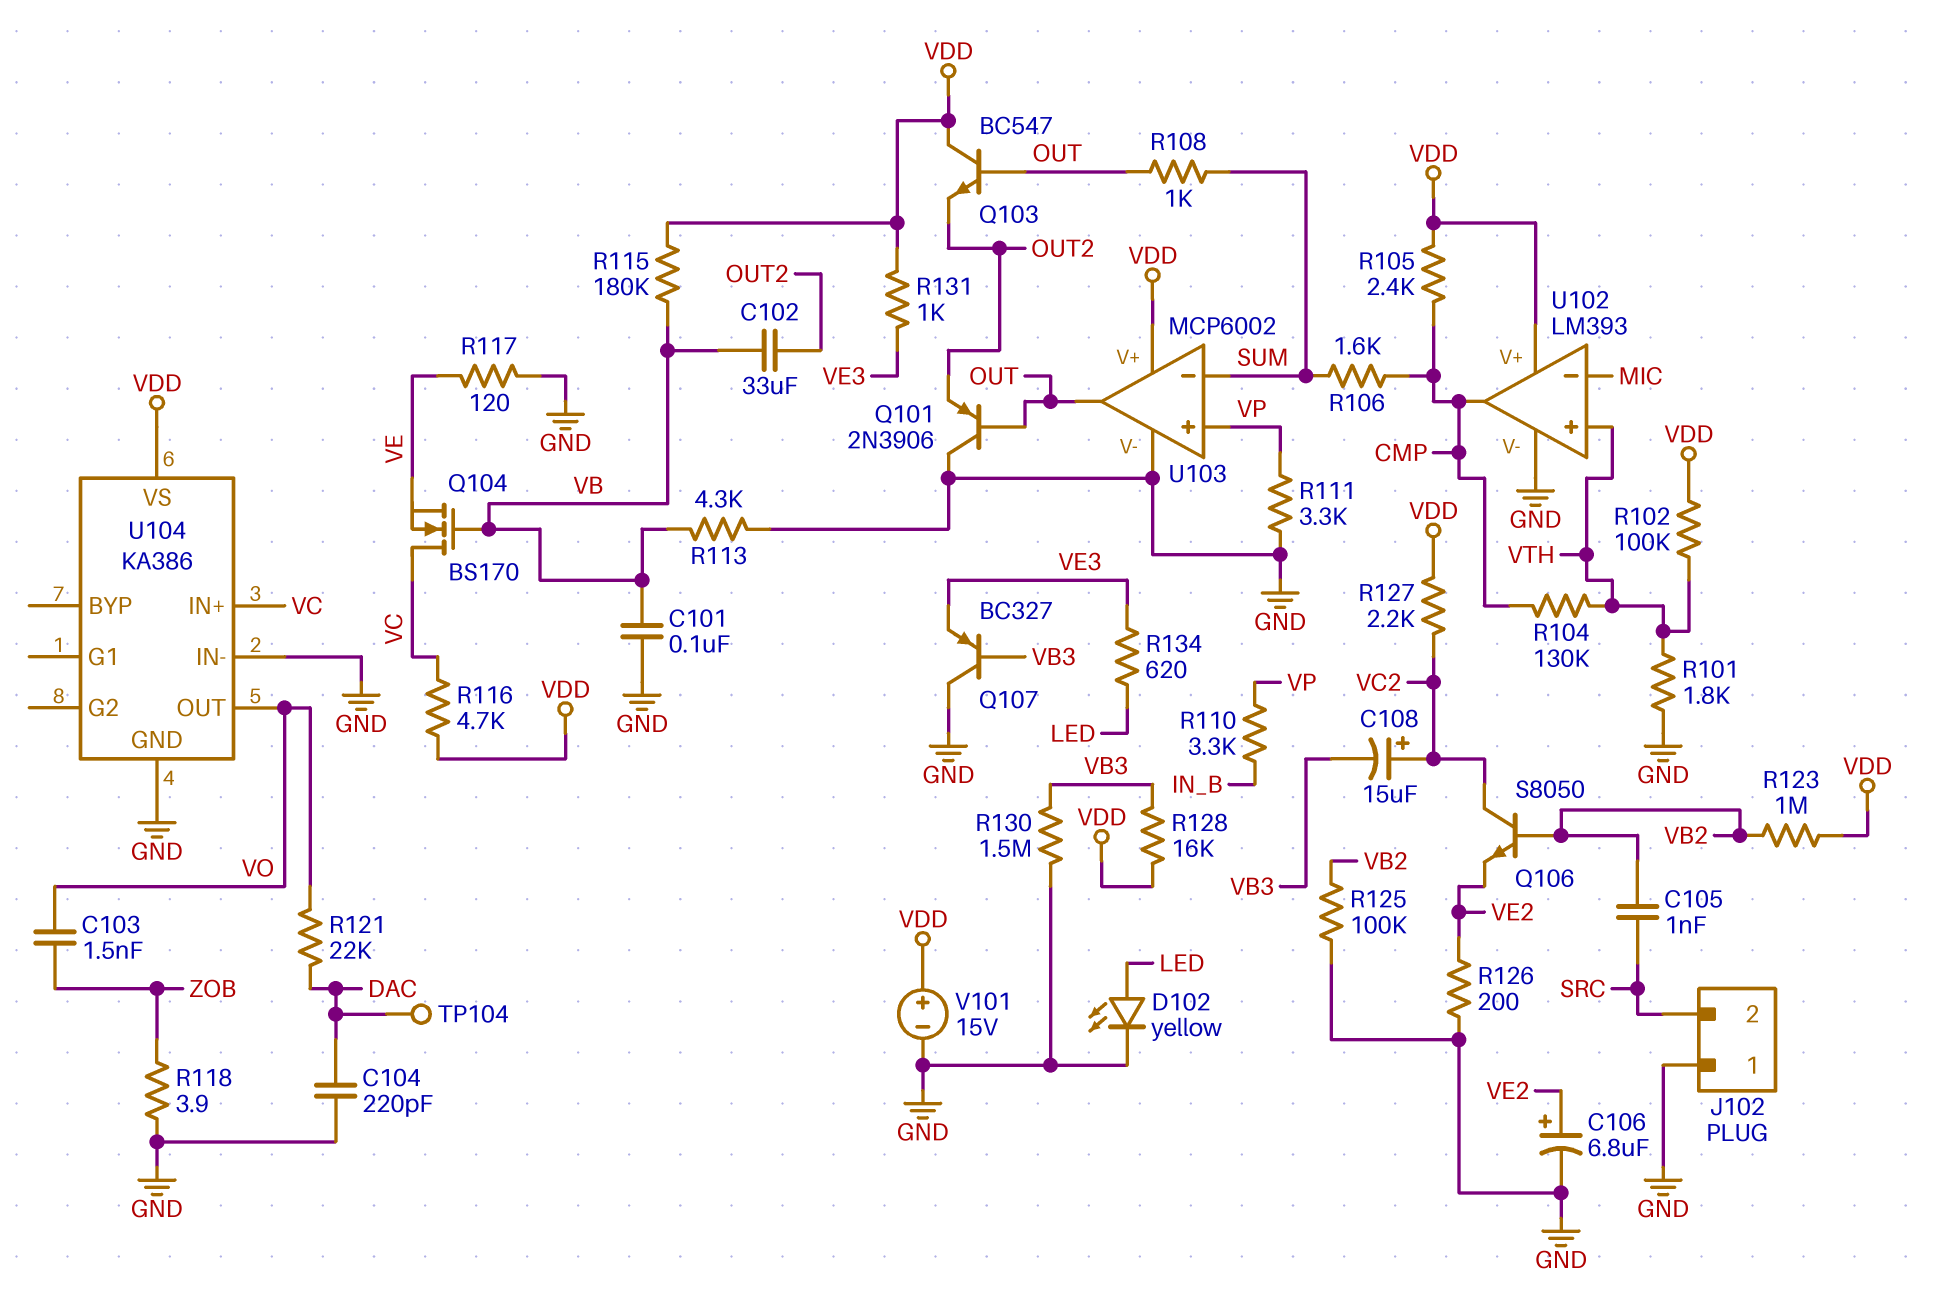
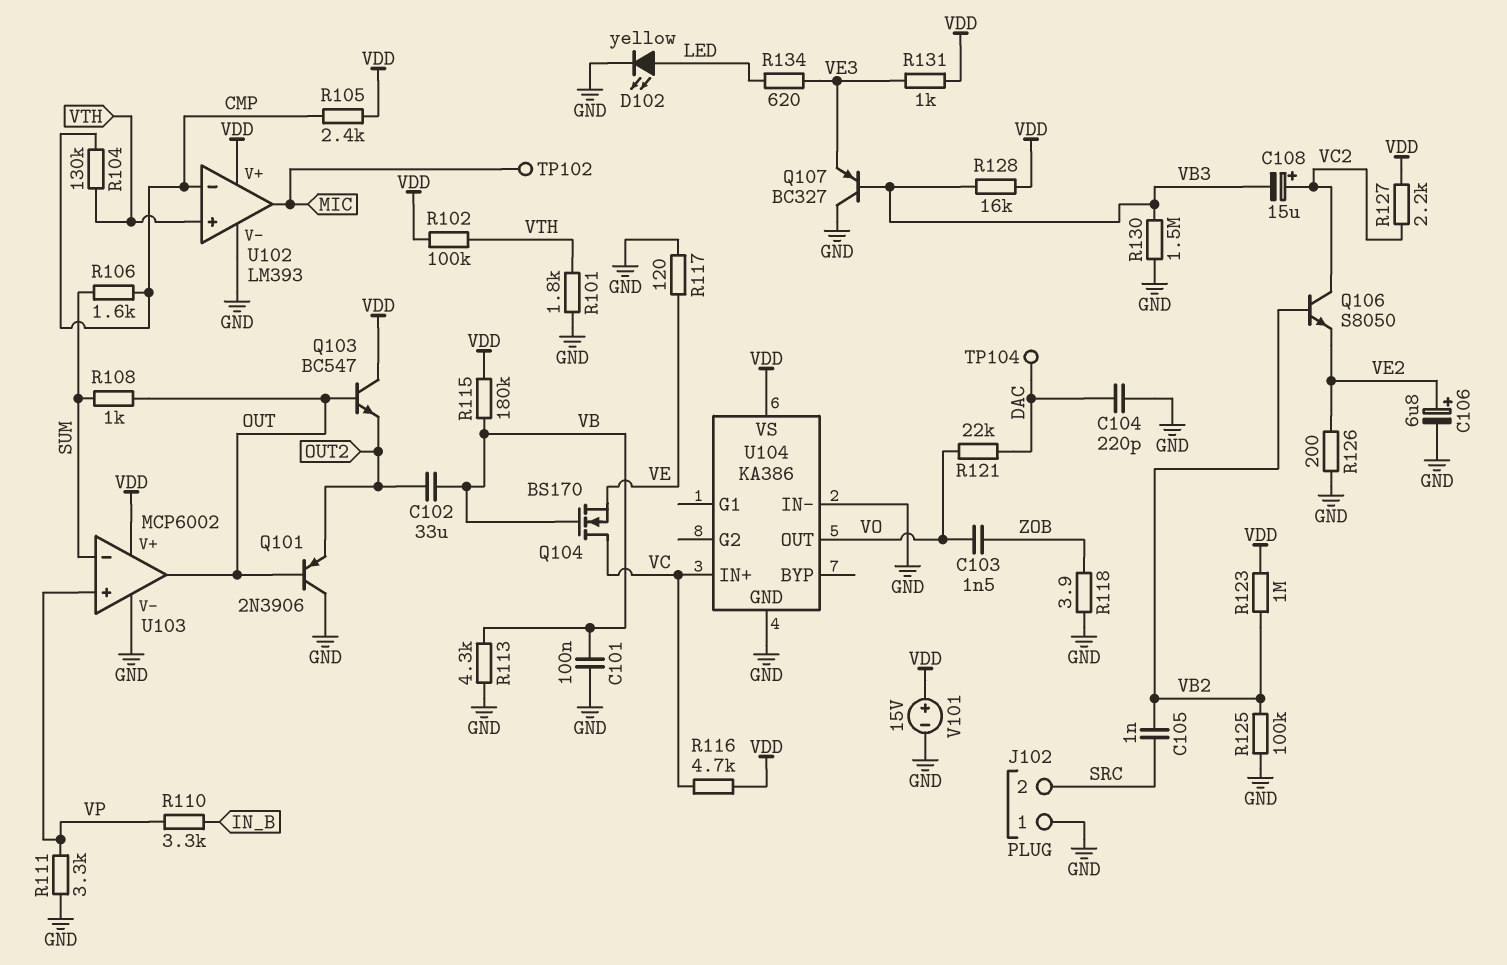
TP102: none -> test point (MIC)
U102 pin in-: MIC -> CMP
U102 pin out: CMP -> MIC

